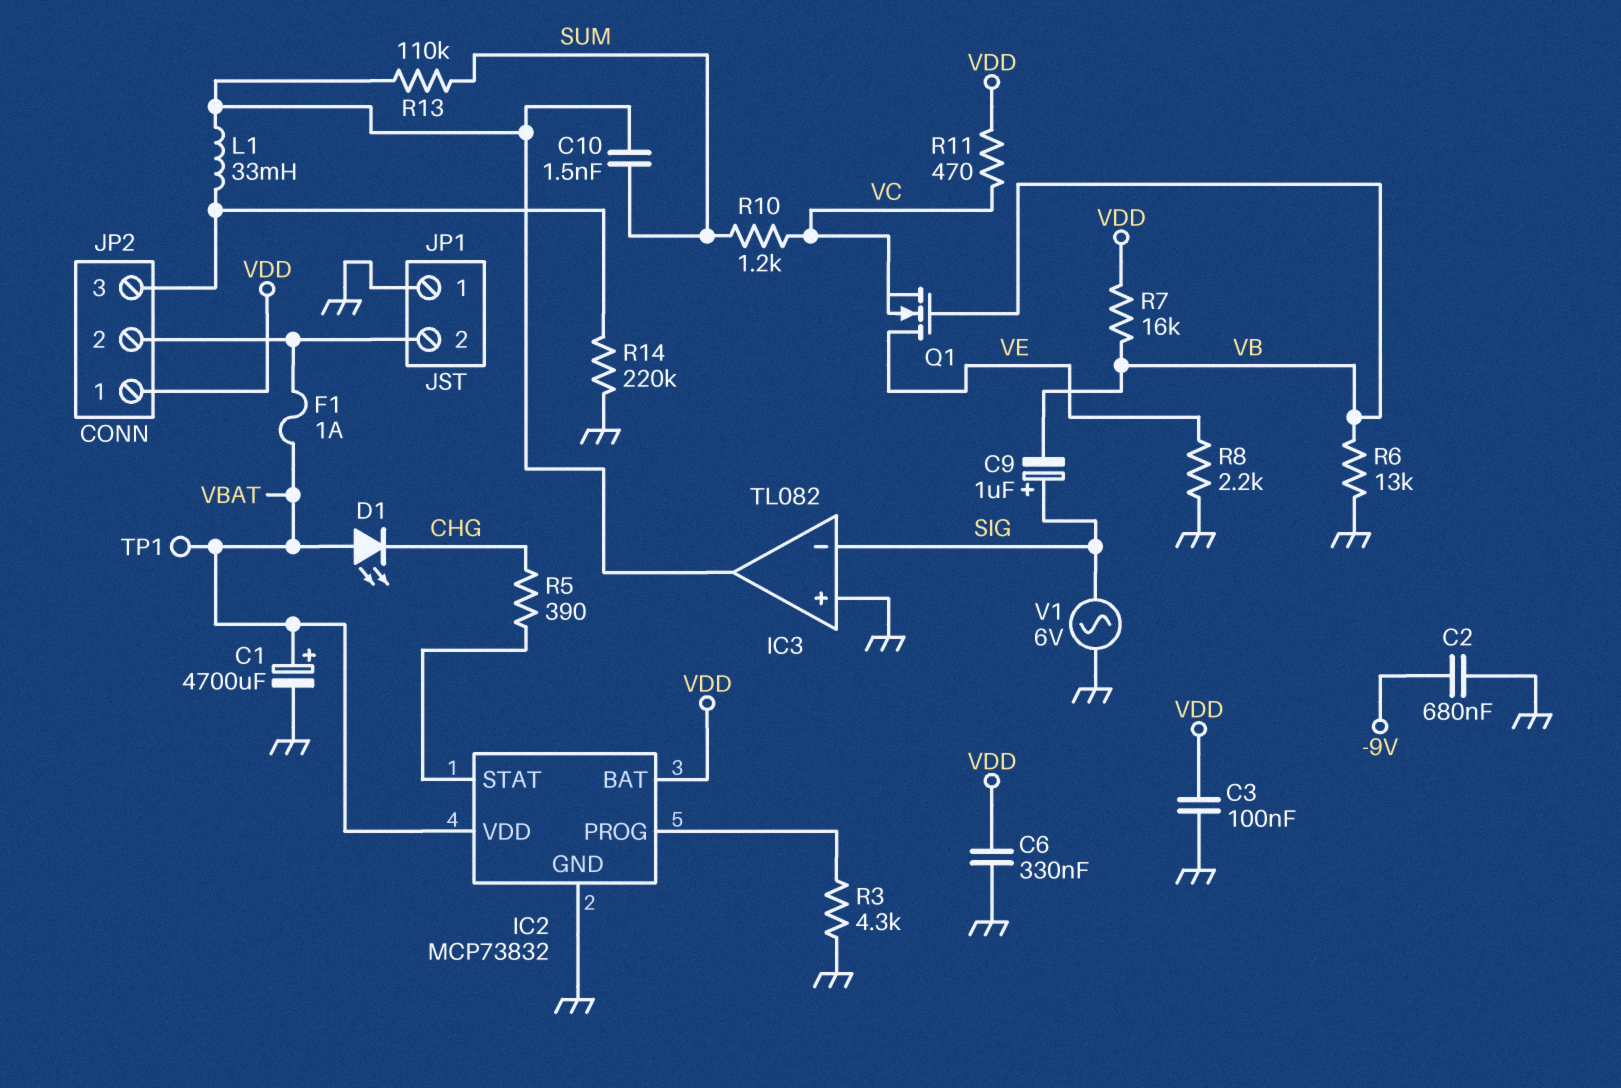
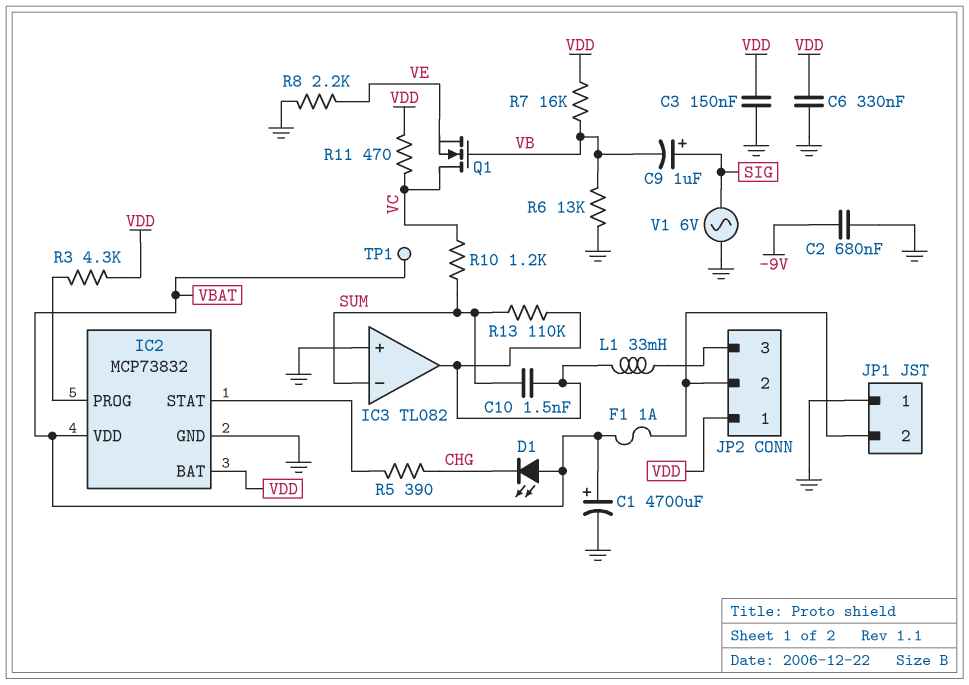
C3: 100nF (GND, VDD) -> 150nF (GND, VDD)
IC3 pin in-: SIG -> SUM
Q1: NMOS (G VB, D VE, S VC) -> NMOS (G VB, D VC, S VE)
R3: 4.3k (GND, IC2/PROG) -> 4.3k (IC2/PROG, VDD)
R14: 220k (GND, JP2/3) -> none

